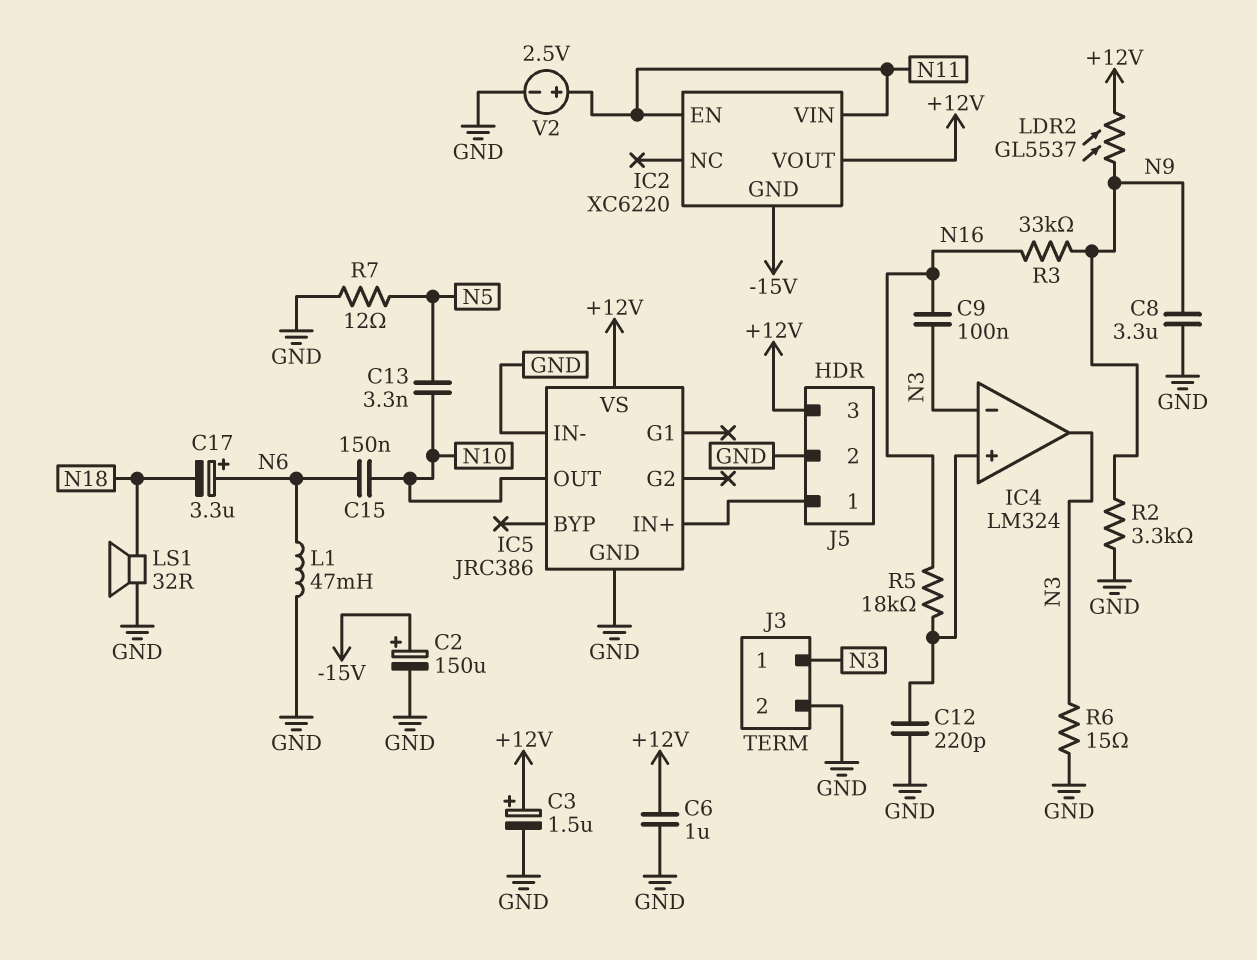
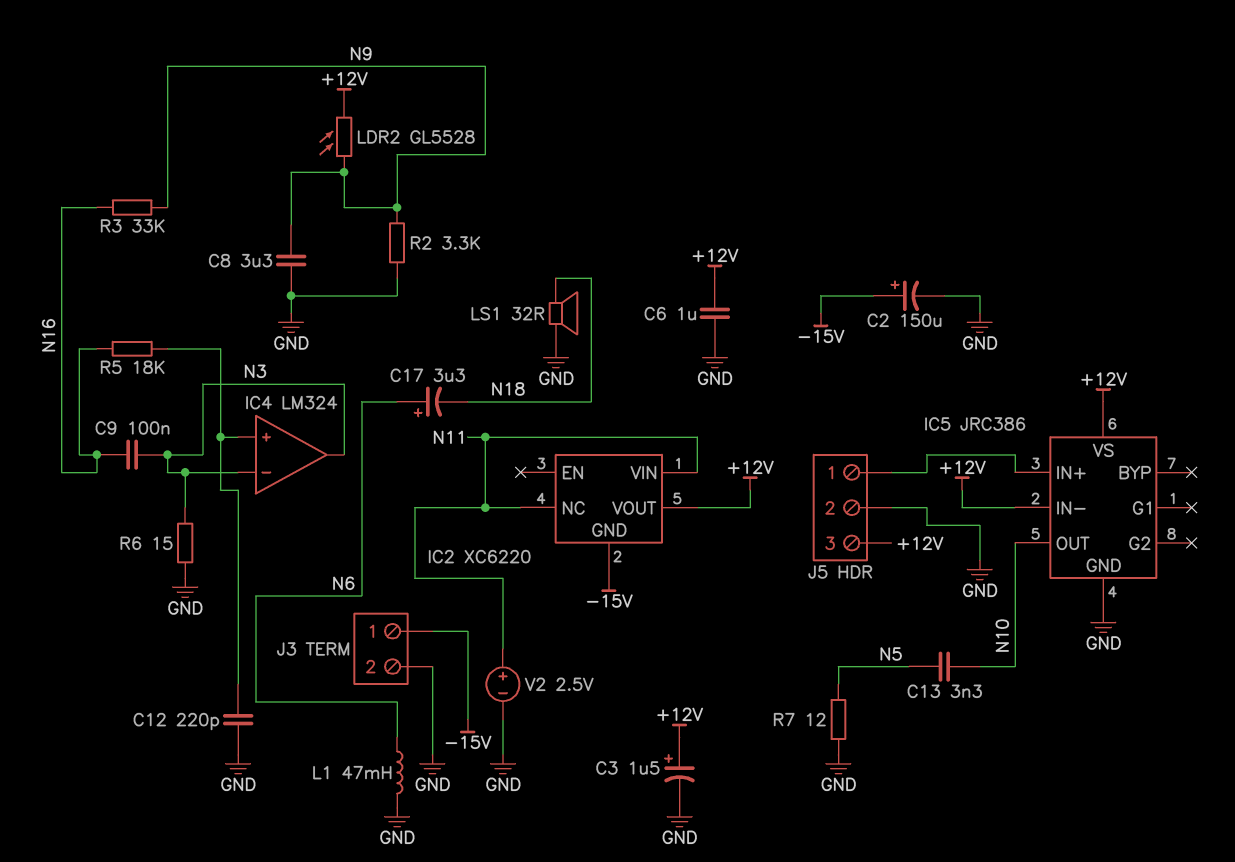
C15: 150nF (N6, N10) -> none
IC2 pin EN: N11 -> none
IC2 pin NC: none -> N11
IC5 pin IN-: GND -> +12V
J3 pin 1: N3 -> -15V
LDR2: GL5537 (+12V, N9) -> GL5528 (+12V, N9)

